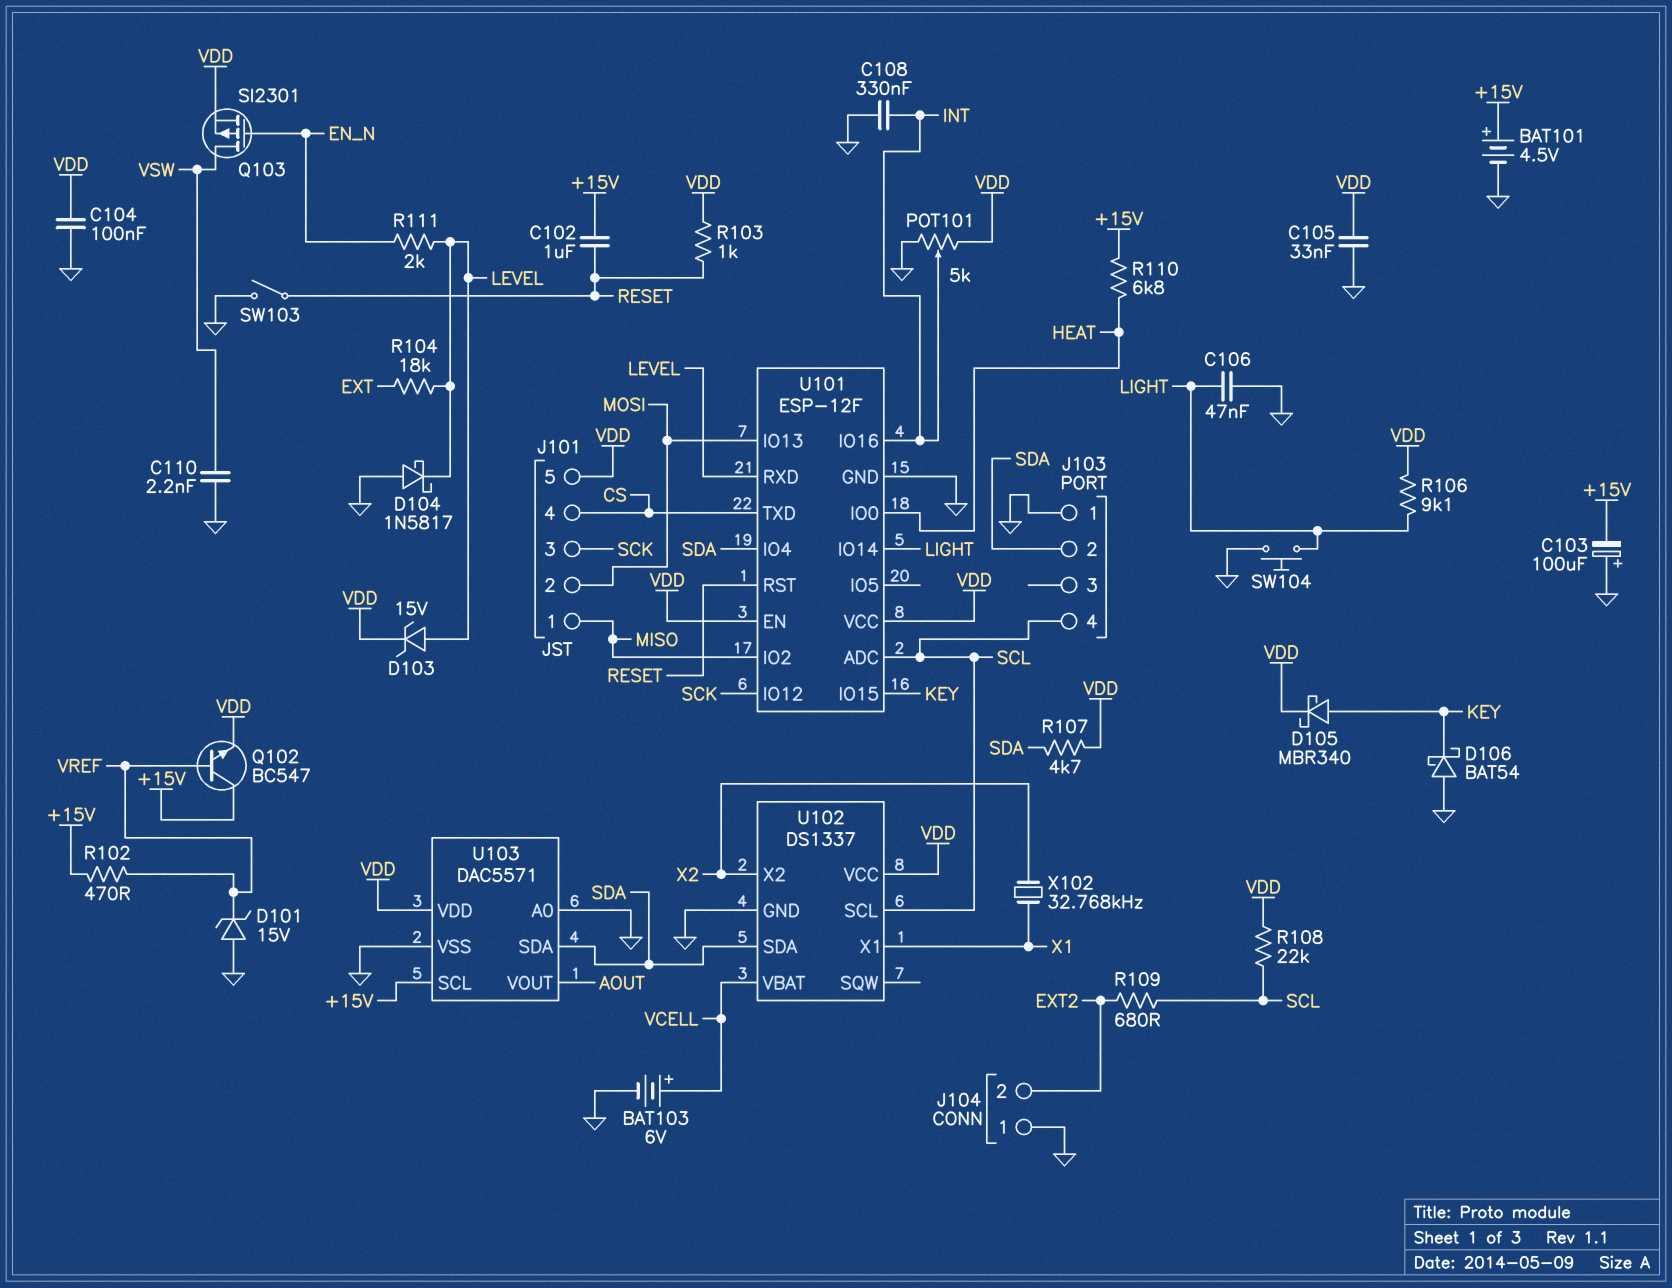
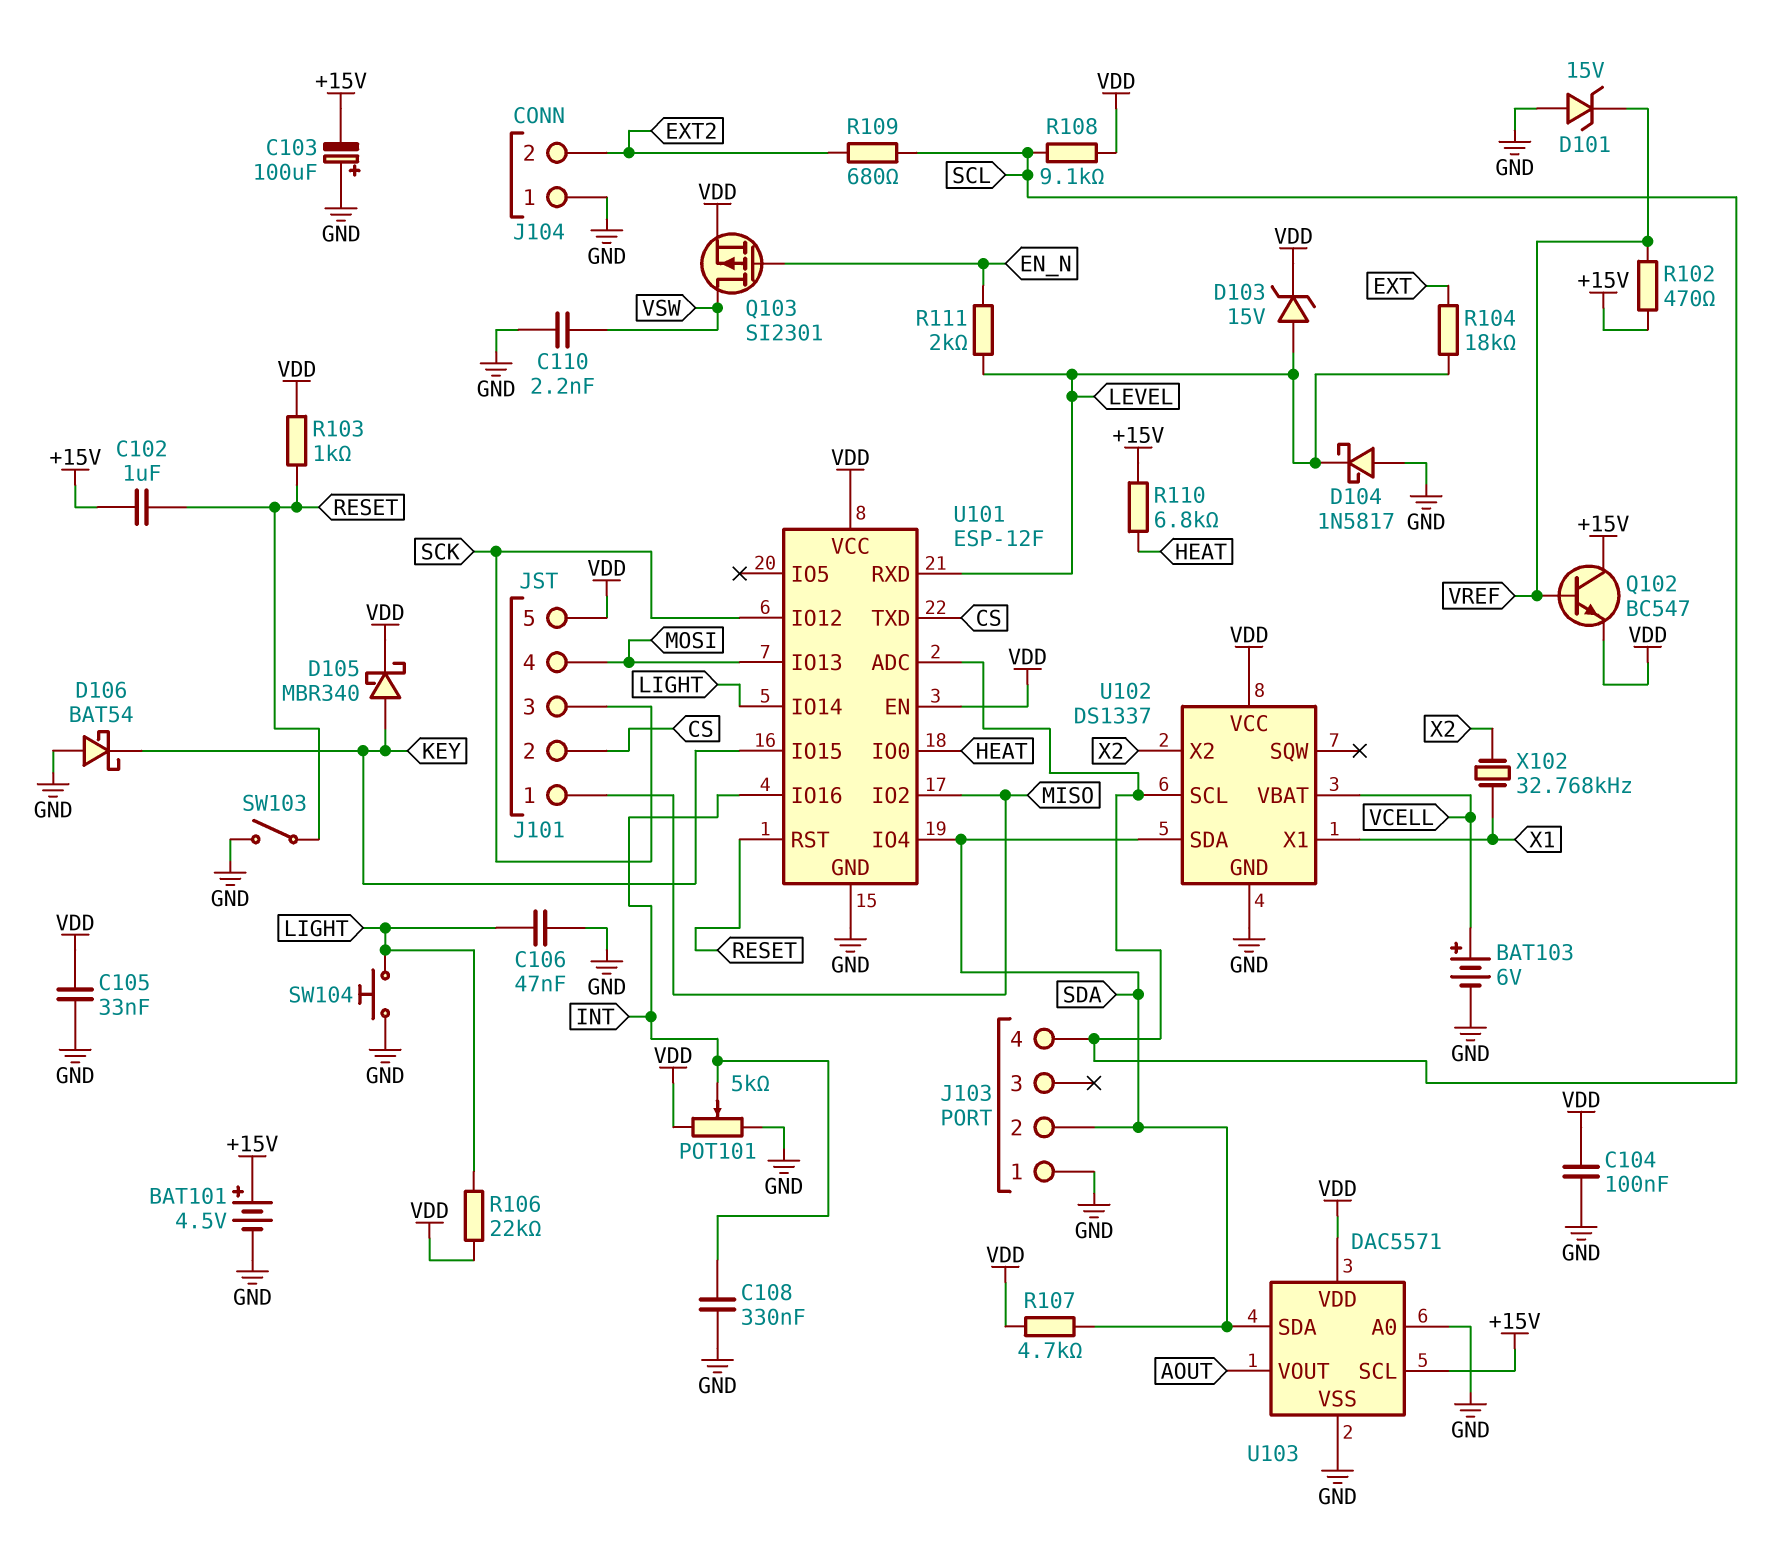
J101 pin 2: MOSI -> CS
J101 pin 4: CS -> MOSI
R106: 9.1k (LIGHT, VDD) -> 22k (LIGHT, VDD)
R108: 22k (SCL, VDD) -> 9.1k (SCL, VDD)

